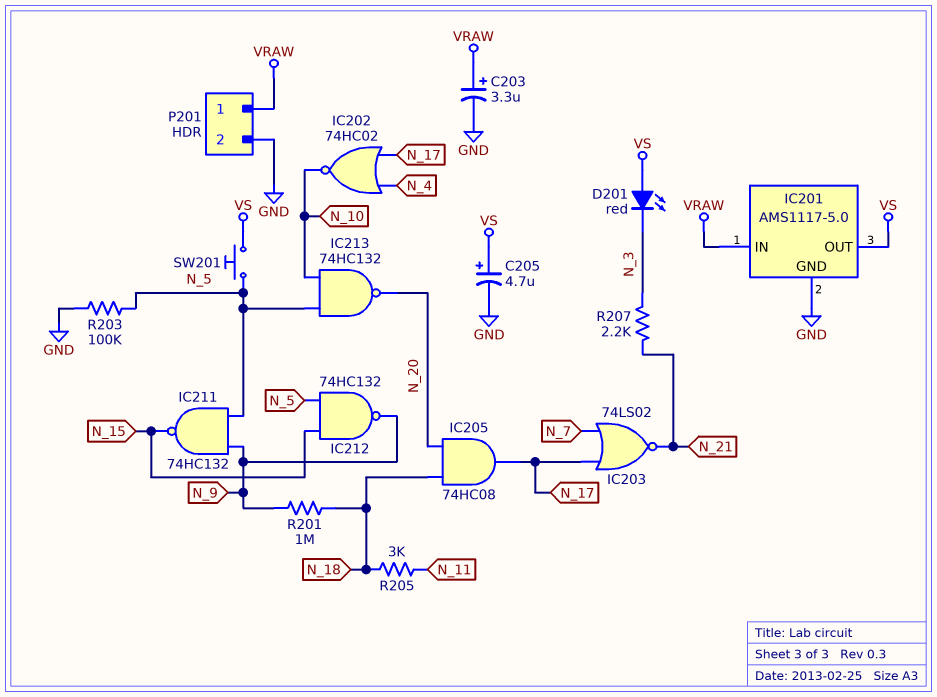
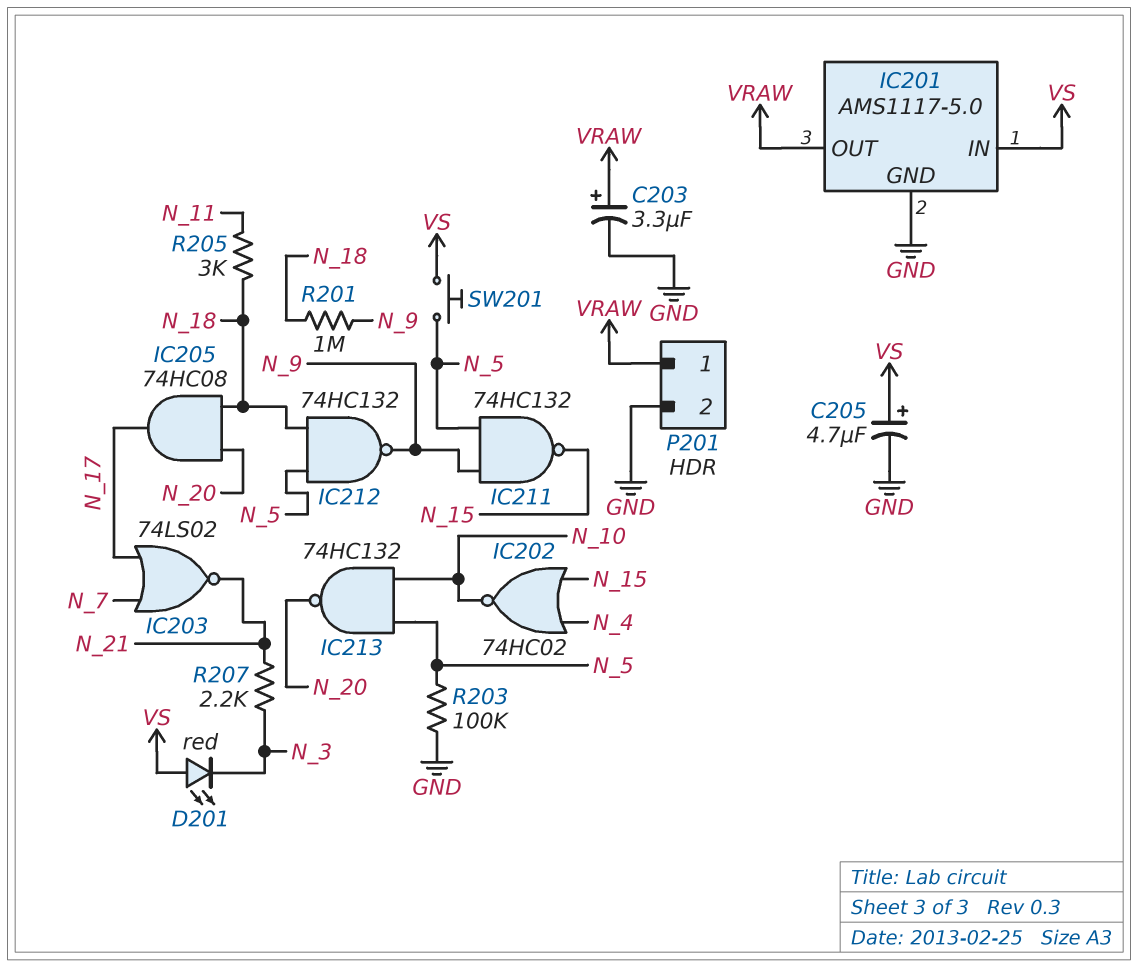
IC201 pin IN: VRAW -> VS
IC201 pin OUT: VS -> VRAW
IC202: NOR 74HC02 (in N_4, in N_17, out N_10) -> NOR 74HC02 (in N_4, in N_15, out N_10)
IC212: NAND 74HC132 (in N_5, in N_15, out N_9) -> NAND 74HC132 (in N_5, in N_18, out N_9)

